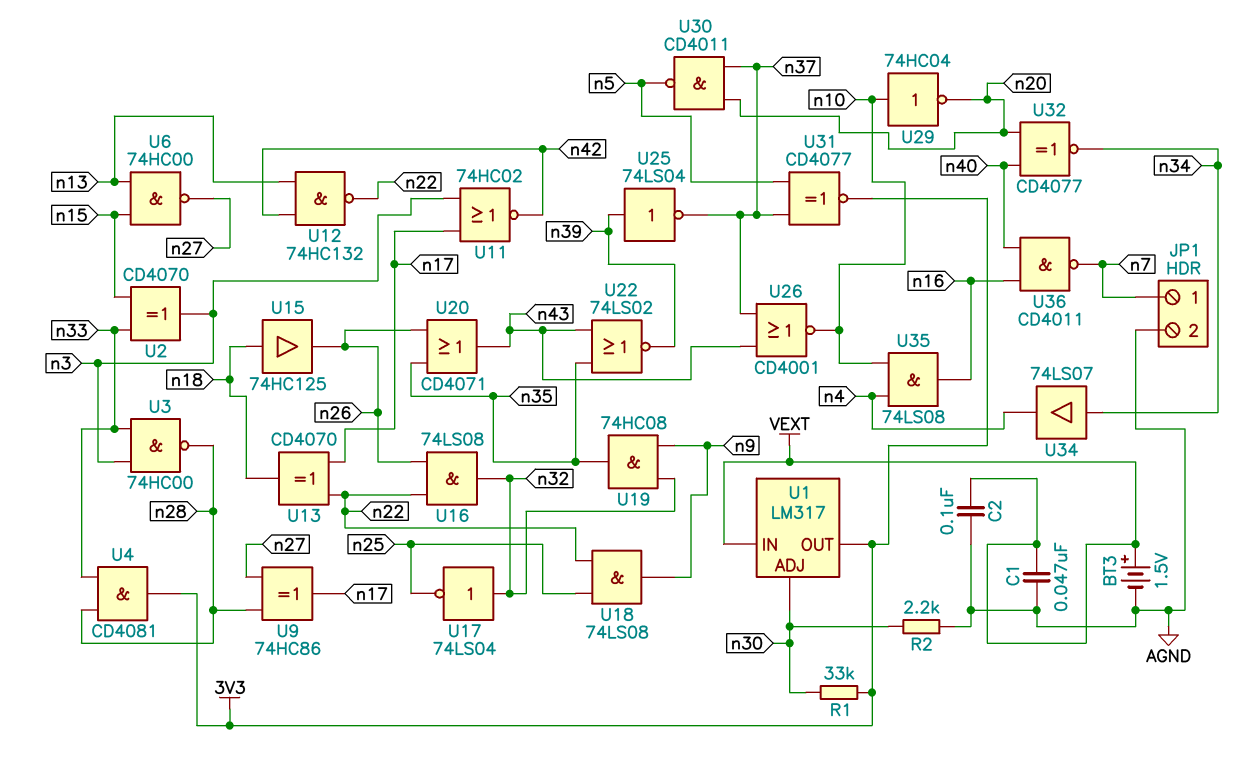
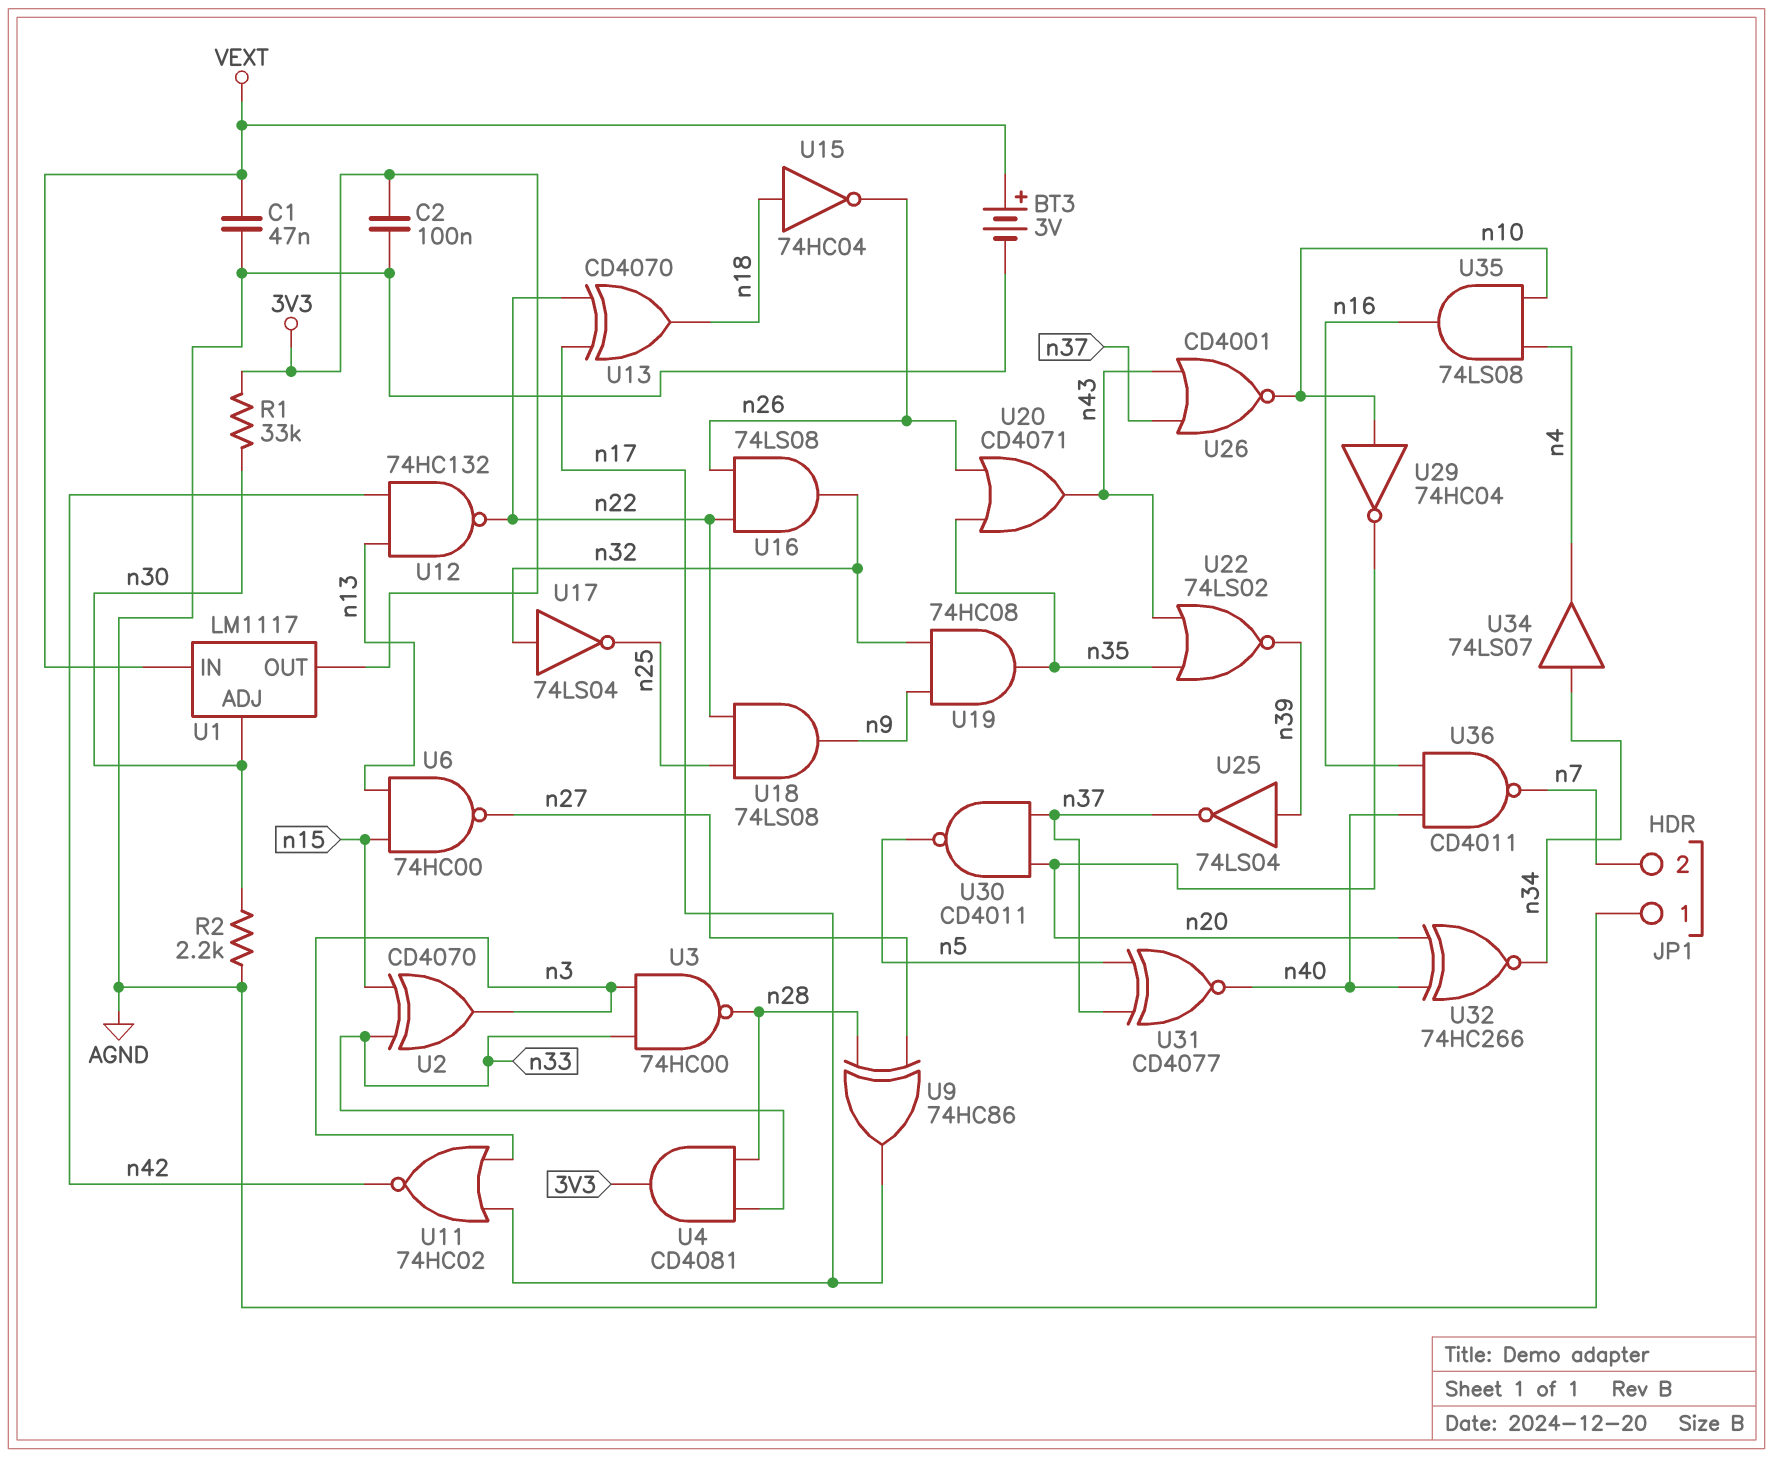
BT3: 1.5V (plus VEXT, minus AGND) -> 3V (plus VEXT, minus AGND)
C2: 100nF (AGND, VEXT) -> 100nF (3V3, AGND)
JP1 pin 1: n7 -> AGND
JP1 pin 2: AGND -> n7
U1: LM317 -> LM1117
U15: buffer 74HC125 (in n18, out n26) -> NOT 74HC04 (in n18, out n26)
U31: XNOR CD4077 (in n5, in n37, out 3V3) -> XNOR CD4077 (in n5, in n37, out n40)
U32: XNOR CD4077 (in n20, in n40, out n34) -> XNOR 74HC266 (in n20, in n40, out n34)

